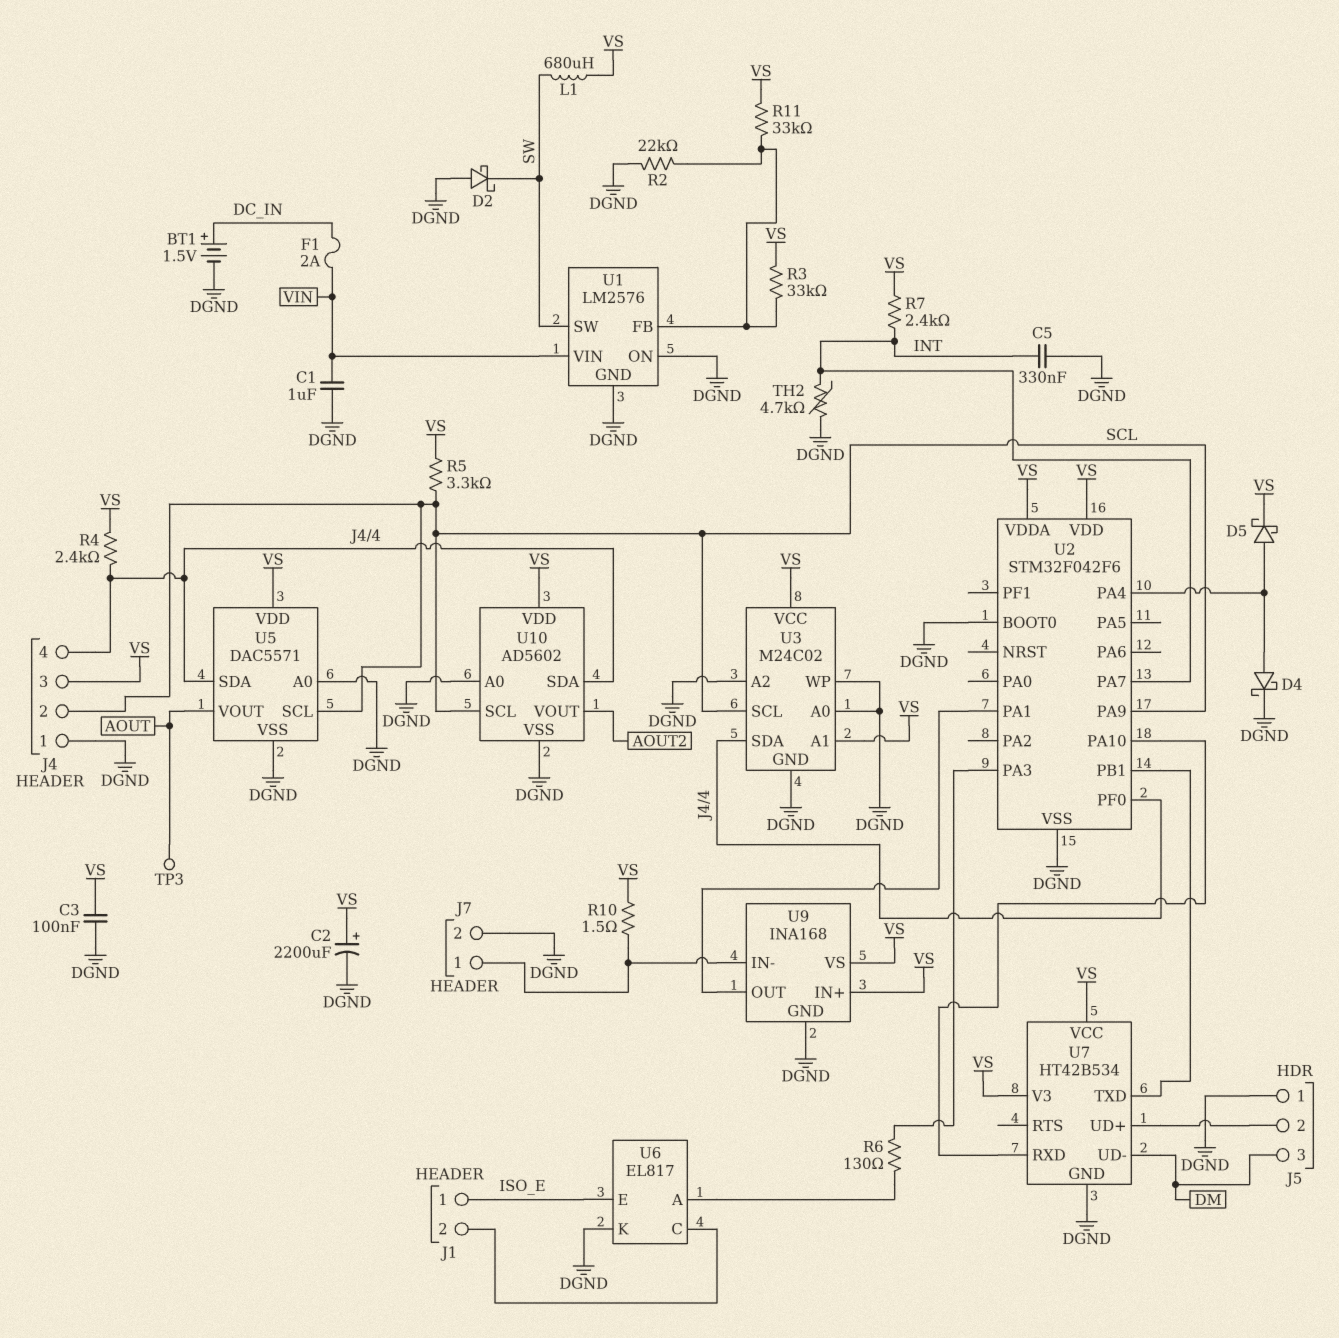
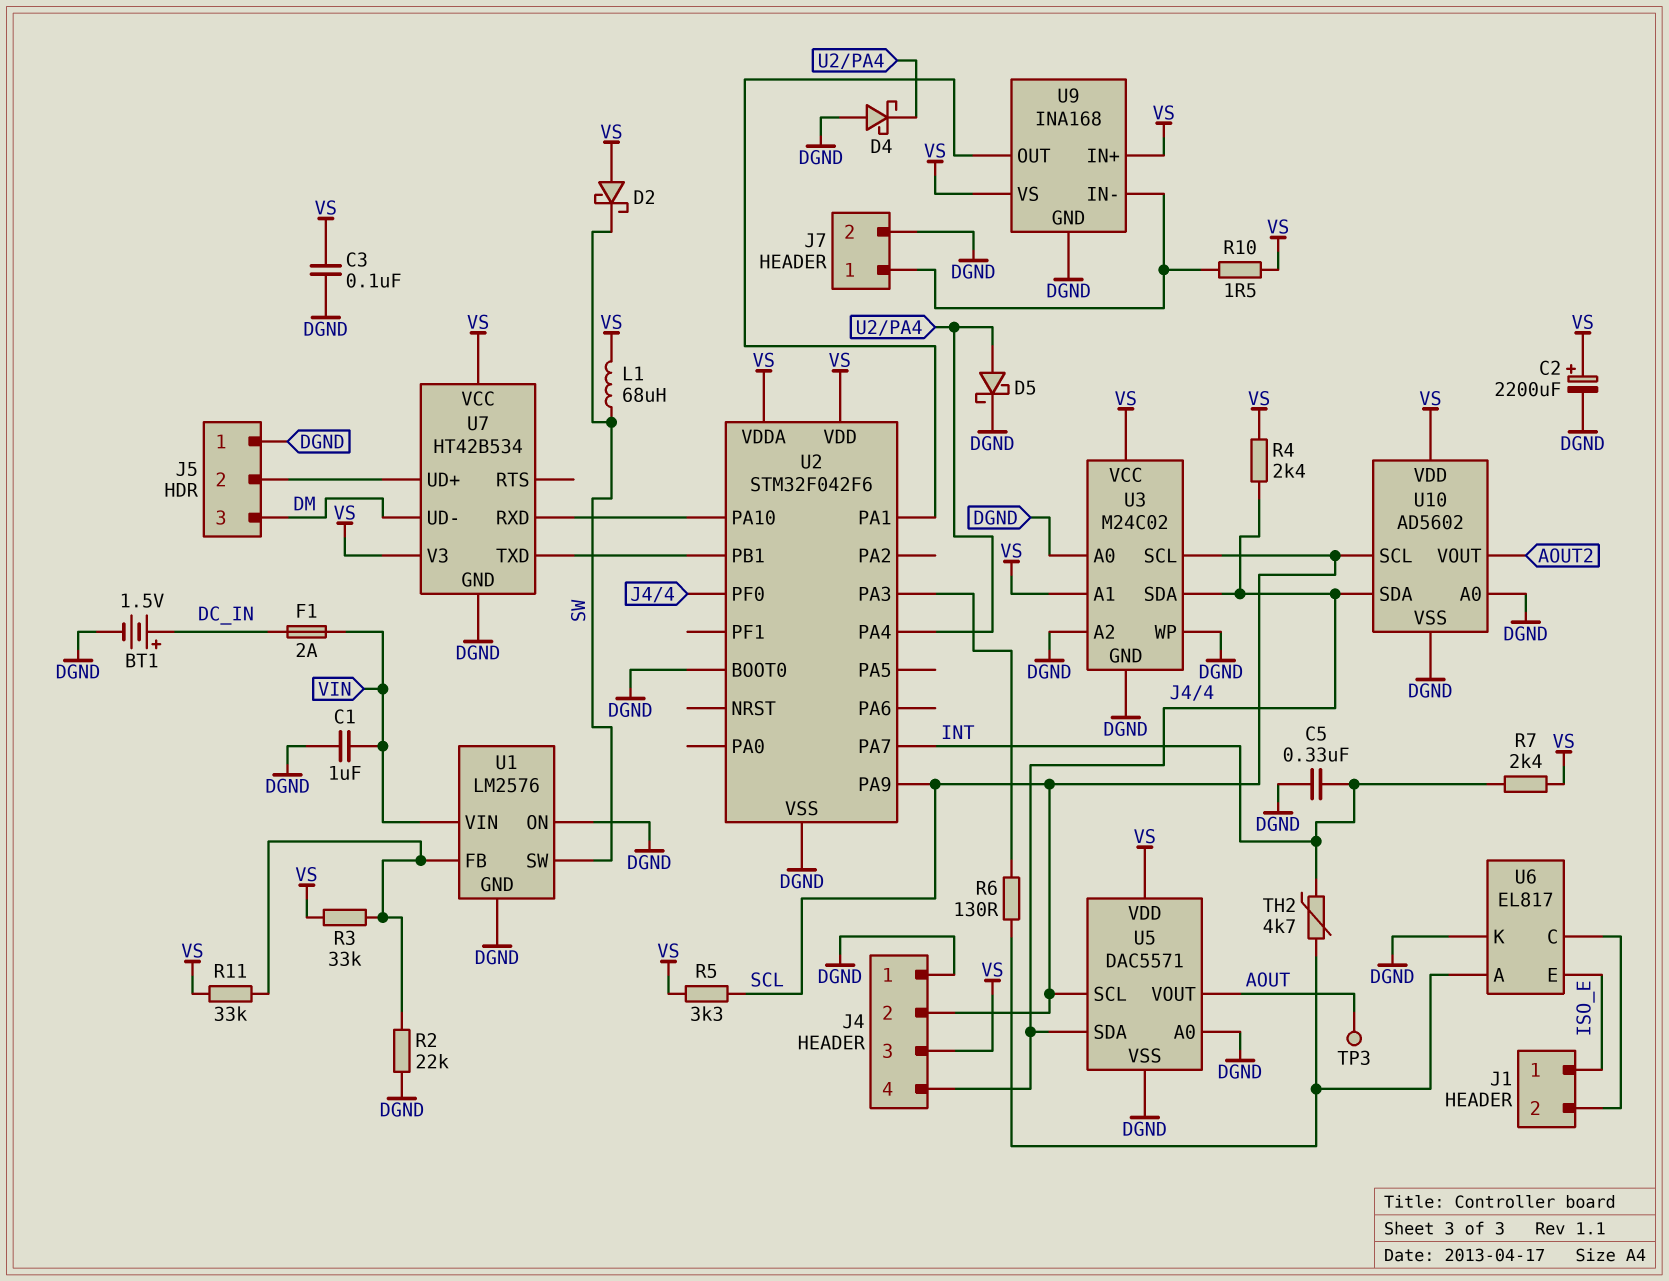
D2: schottky (A DGND, K SW) -> schottky (A VS, K SW)
D4: schottky (A U2/PA4, K DGND) -> schottky (A DGND, K U2/PA4)
D5: schottky (A U2/PA4, K VS) -> schottky (A U2/PA4, K DGND)
L1: 680uH (SW, VS) -> 68uH (SW, VS)
TH2: 4.7k (DGND, INT) -> 4.7k (INT, U6/A)

